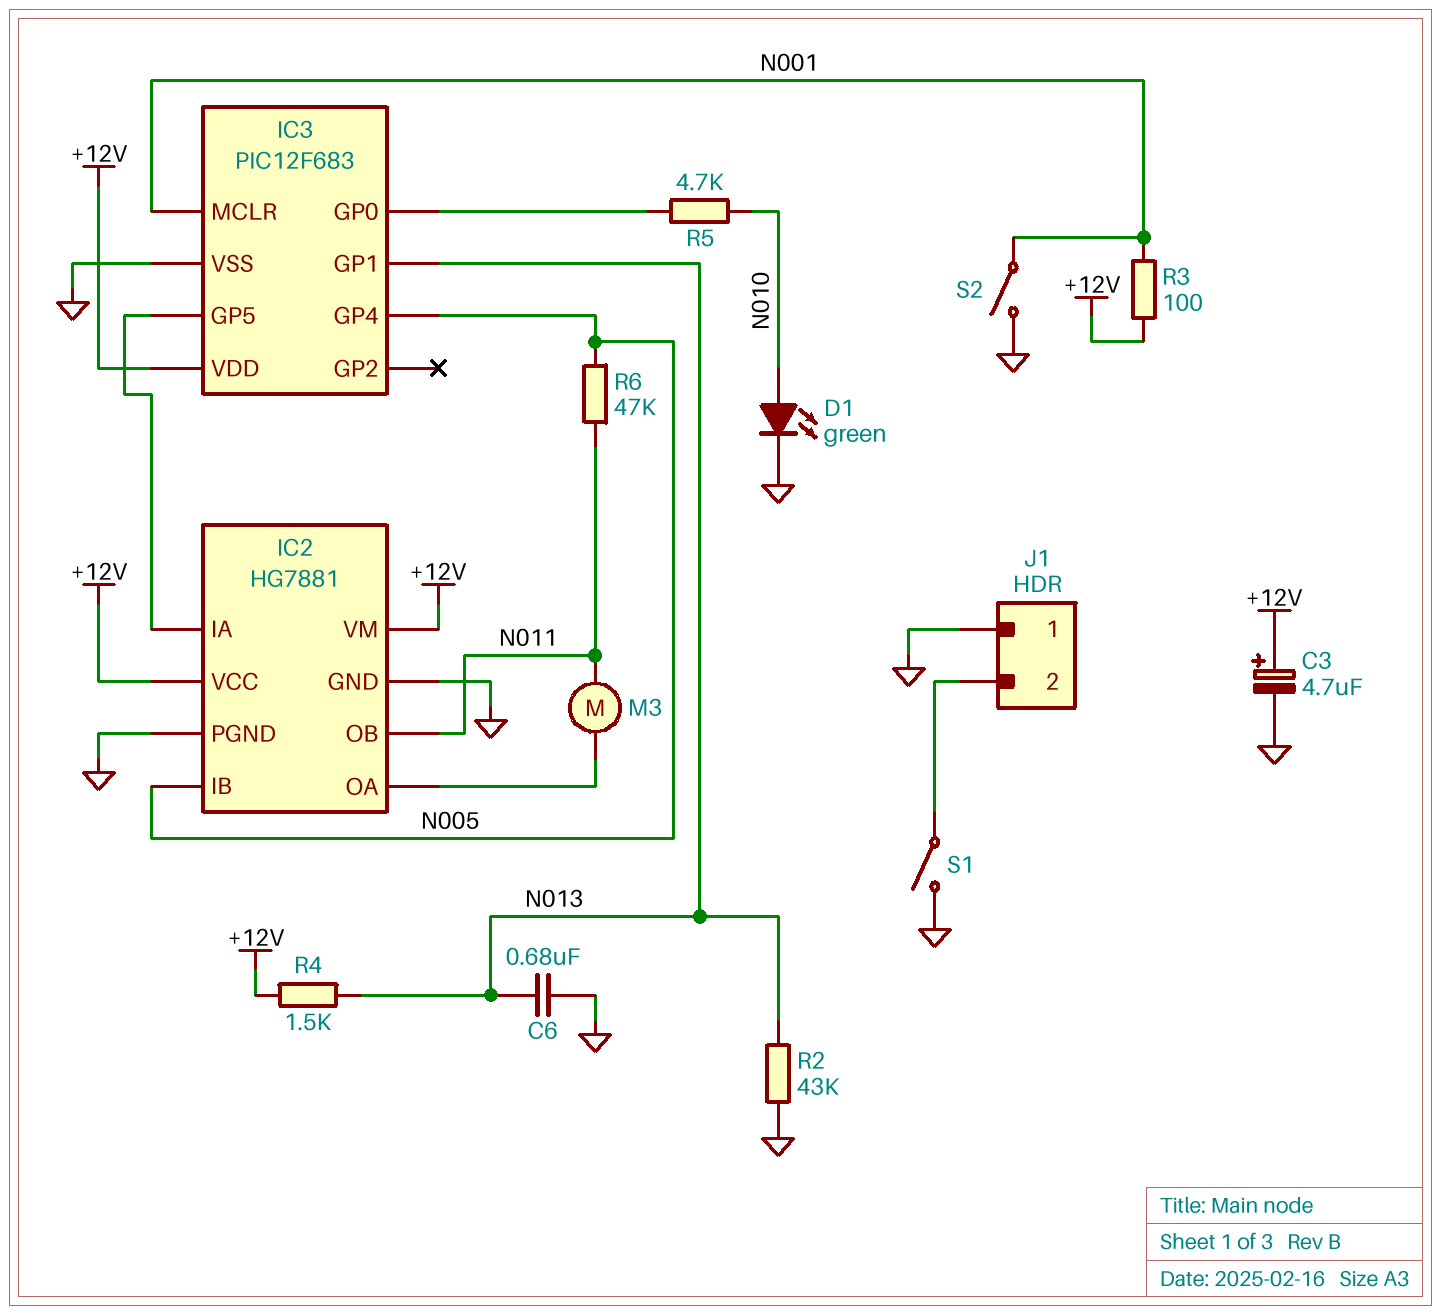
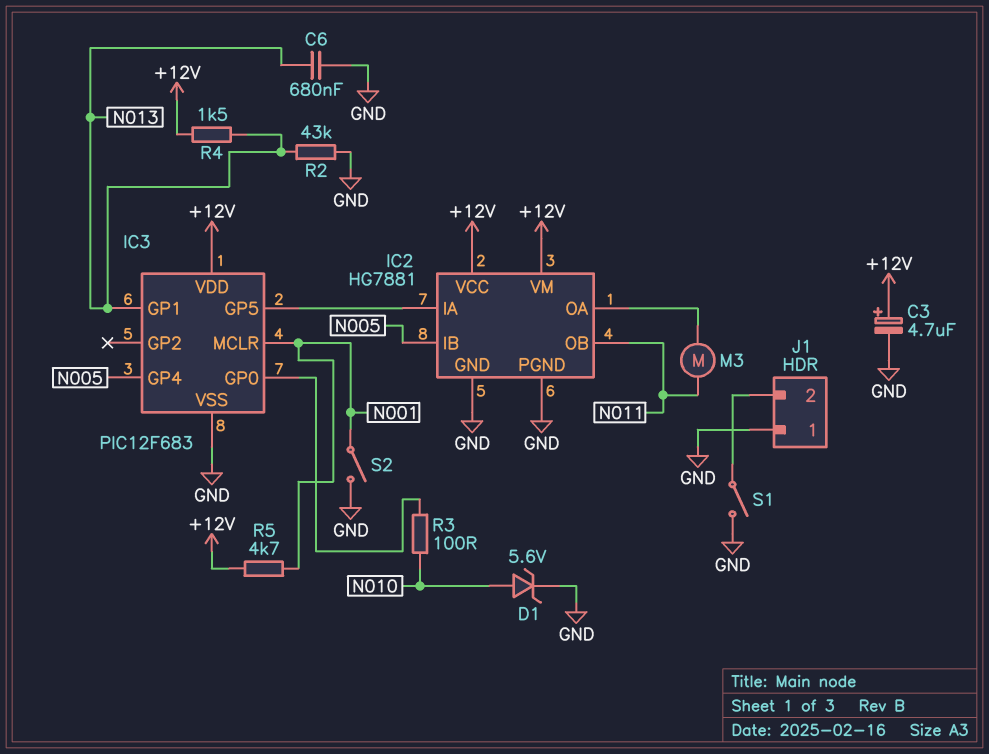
D1: LED green (A N010, K GND) -> zener 5.6V (A N010, K GND)
R3: 100 (+12V, N001) -> 100 (IC3/GP0, N010)
R5: 4.7k (IC3/GP0, N010) -> 4.7k (+12V, N001)
R6: 47k (N005, N011) -> none

